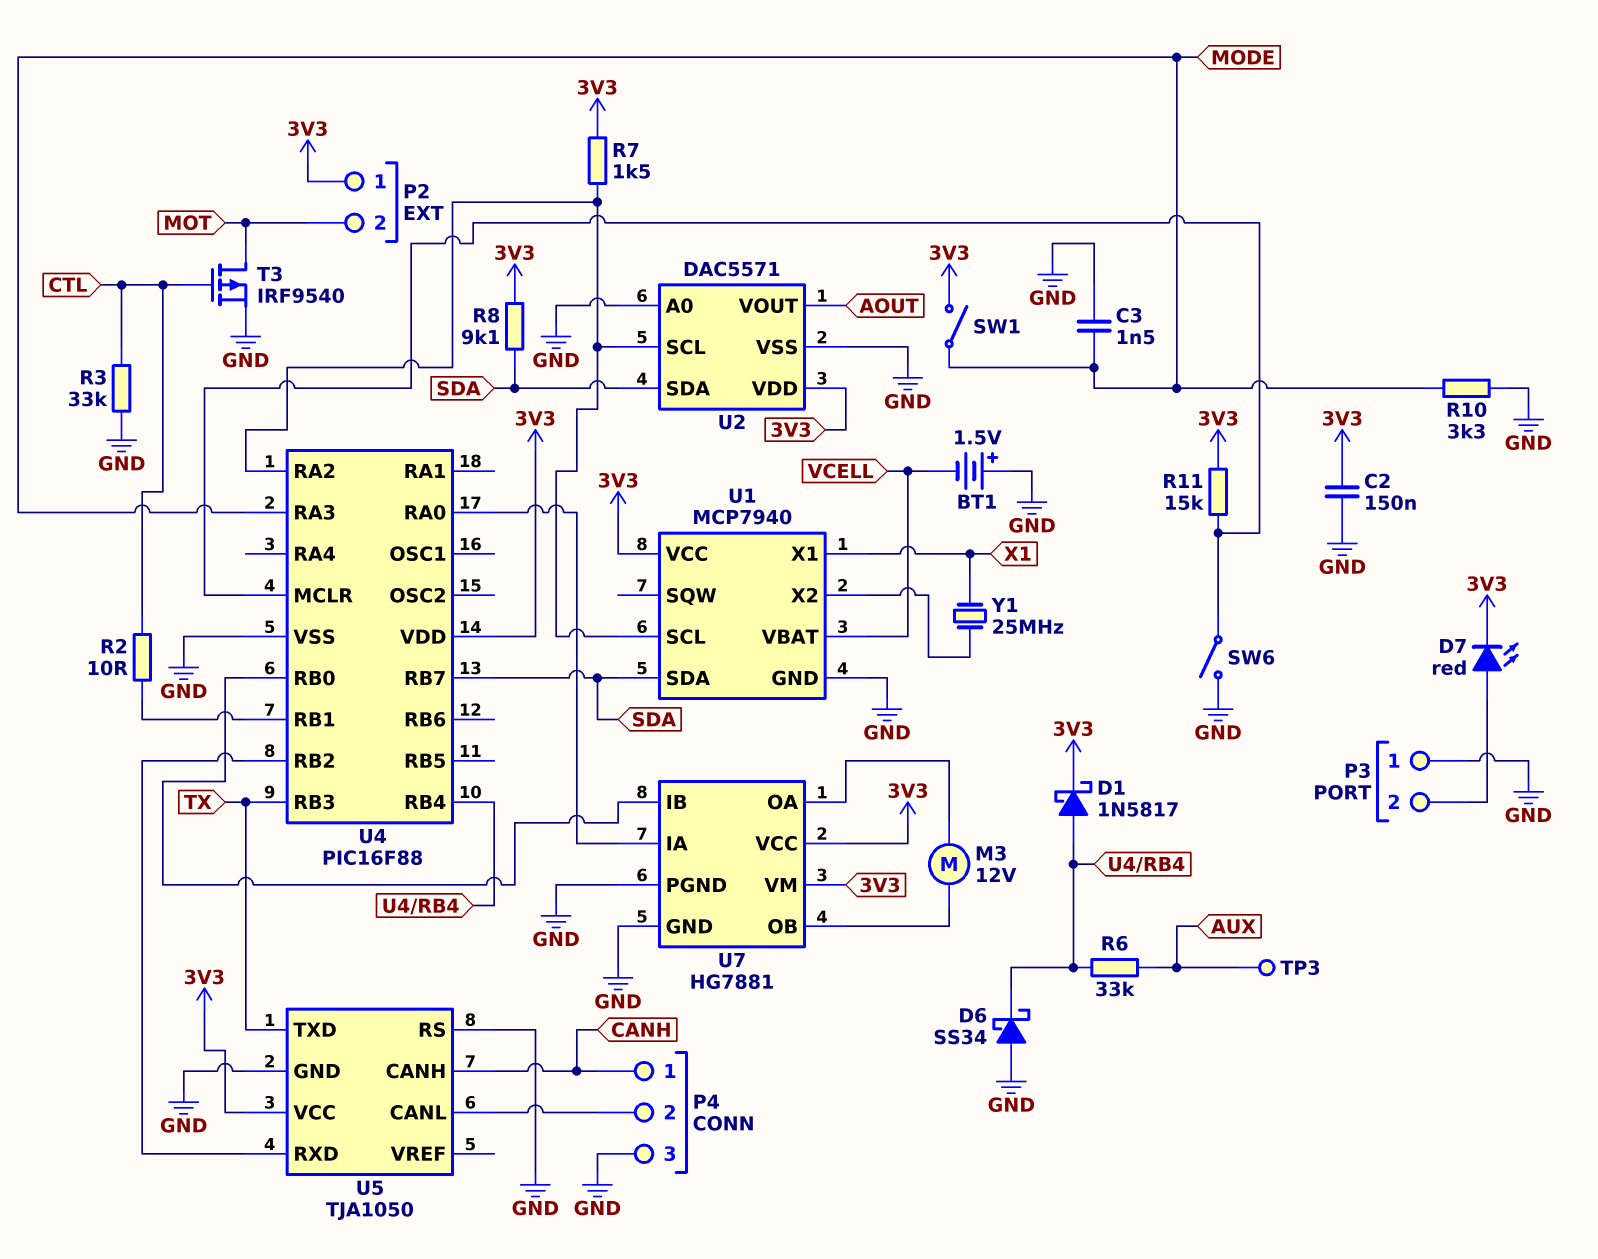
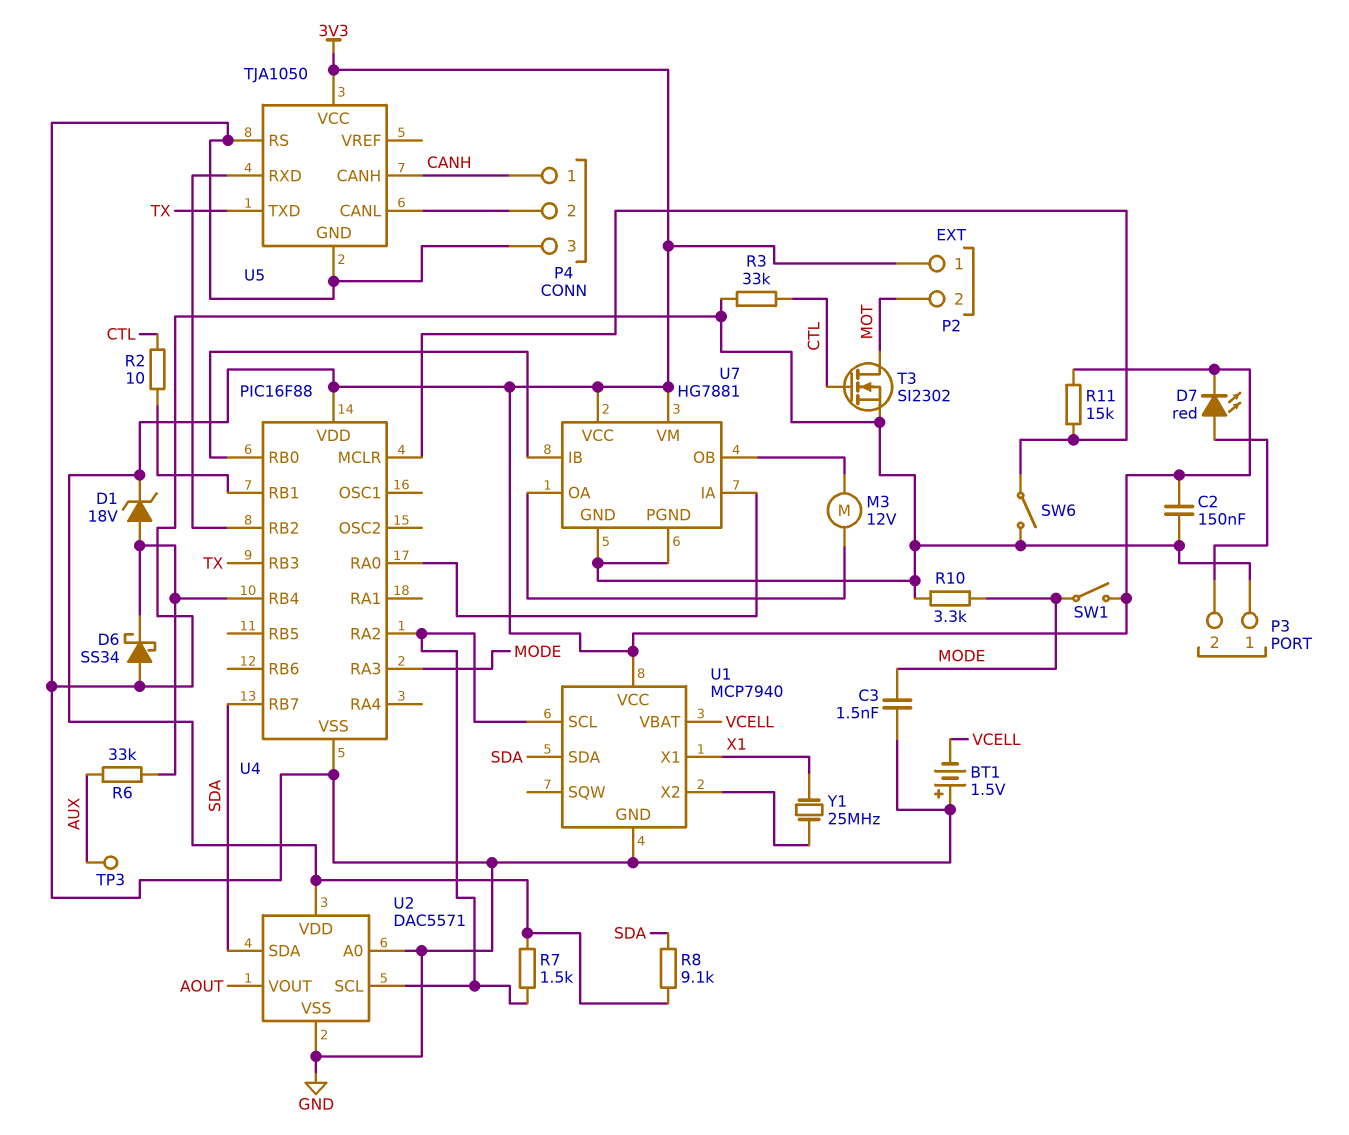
D1: schottky 1N5817 (A U4/RB4, K 3V3) -> zener 18V (A U4/RB4, K 3V3)
T3: PMOS IRF9540 (G CTL, D MOT, S GND) -> NMOS SI2302 (G CTL, D MOT, S GND)

